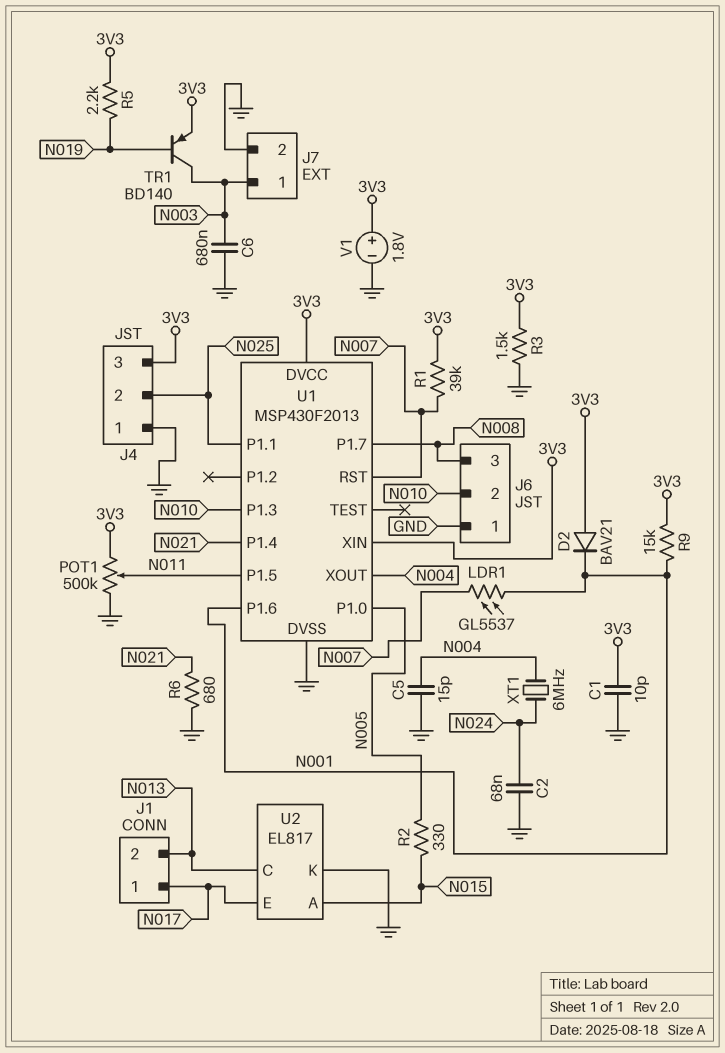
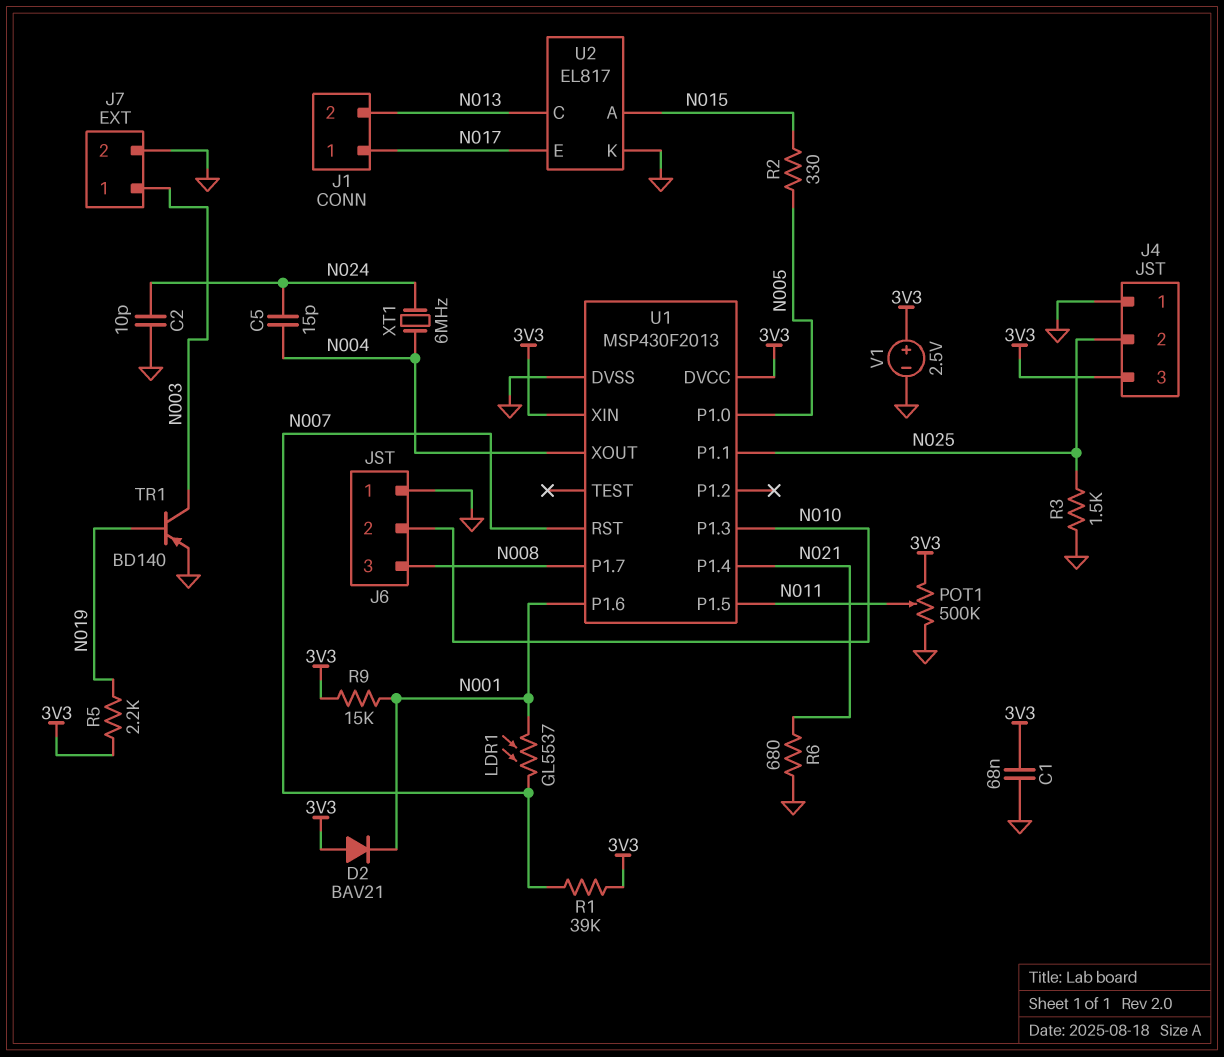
C1: 10pF (3V3, GND) -> 68nF (3V3, GND)
C2: 68nF (GND, N024) -> 10pF (GND, N024)
C5: 15pF (GND, N004) -> 15pF (N004, N024)
C6: 680nF (GND, N003) -> none
R3: 1.5k (3V3, GND) -> 1.5k (GND, N025)
TR1: PNP BD140 (B N019, C N003, E 3V3) -> PNP BD140 (B N019, C N003, E GND)
V1: 1.8V (plus 3V3, minus GND) -> 2.5V (plus 3V3, minus GND)

